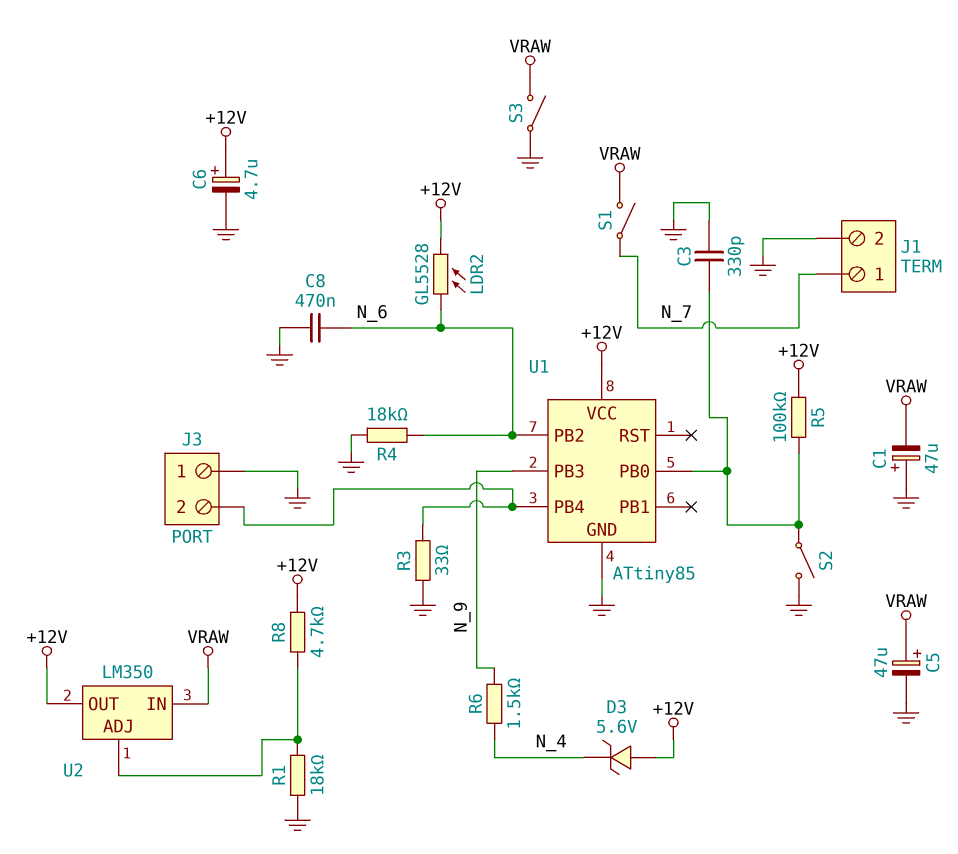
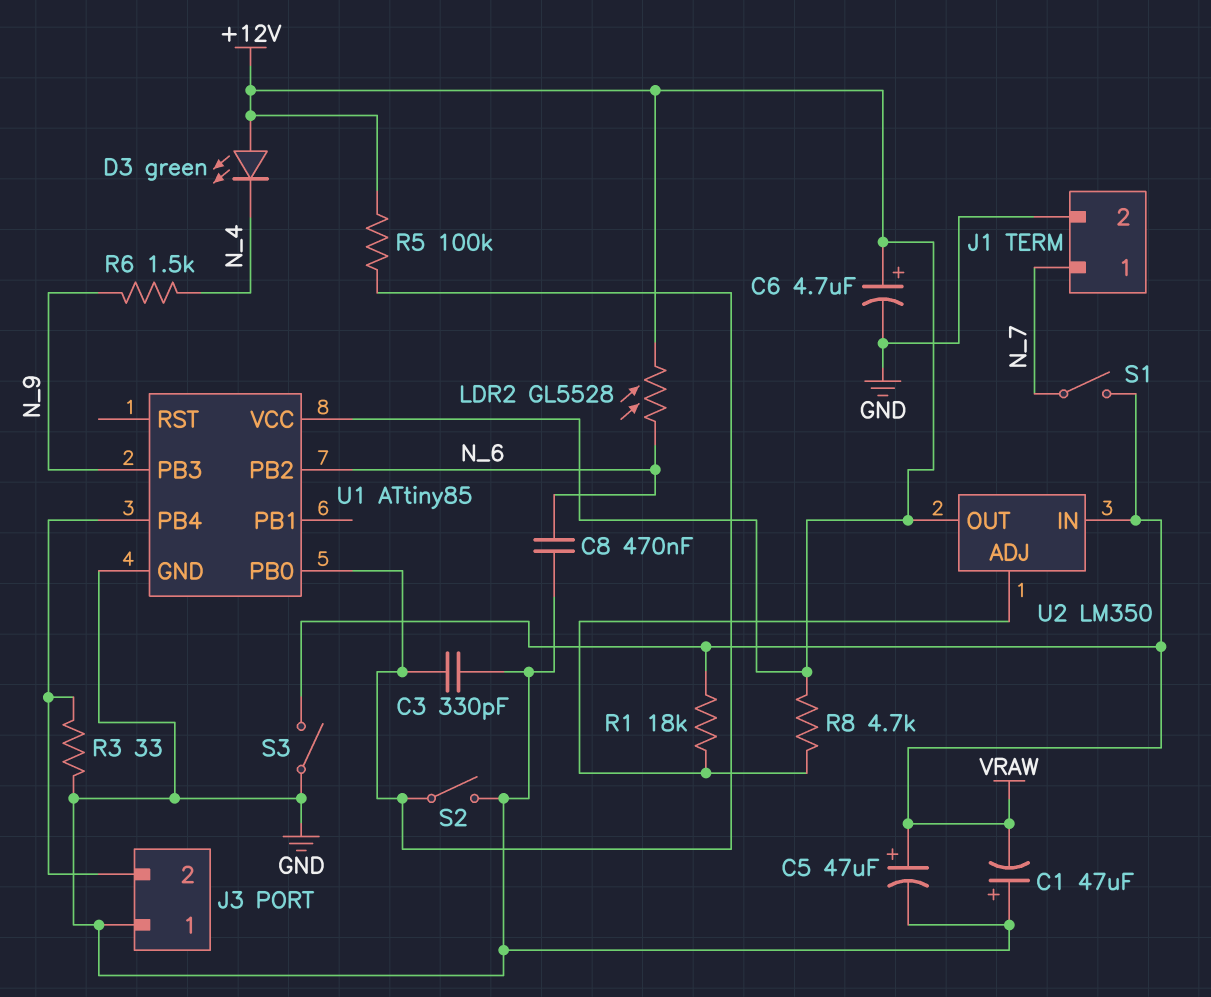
D3: zener 5.6V (A +12V, K N_4) -> LED green (A +12V, K N_4)
R1: 18k (GND, U2/ADJ) -> 18k (U2/ADJ, VRAW)
R4: 18k (GND, N_6) -> none

